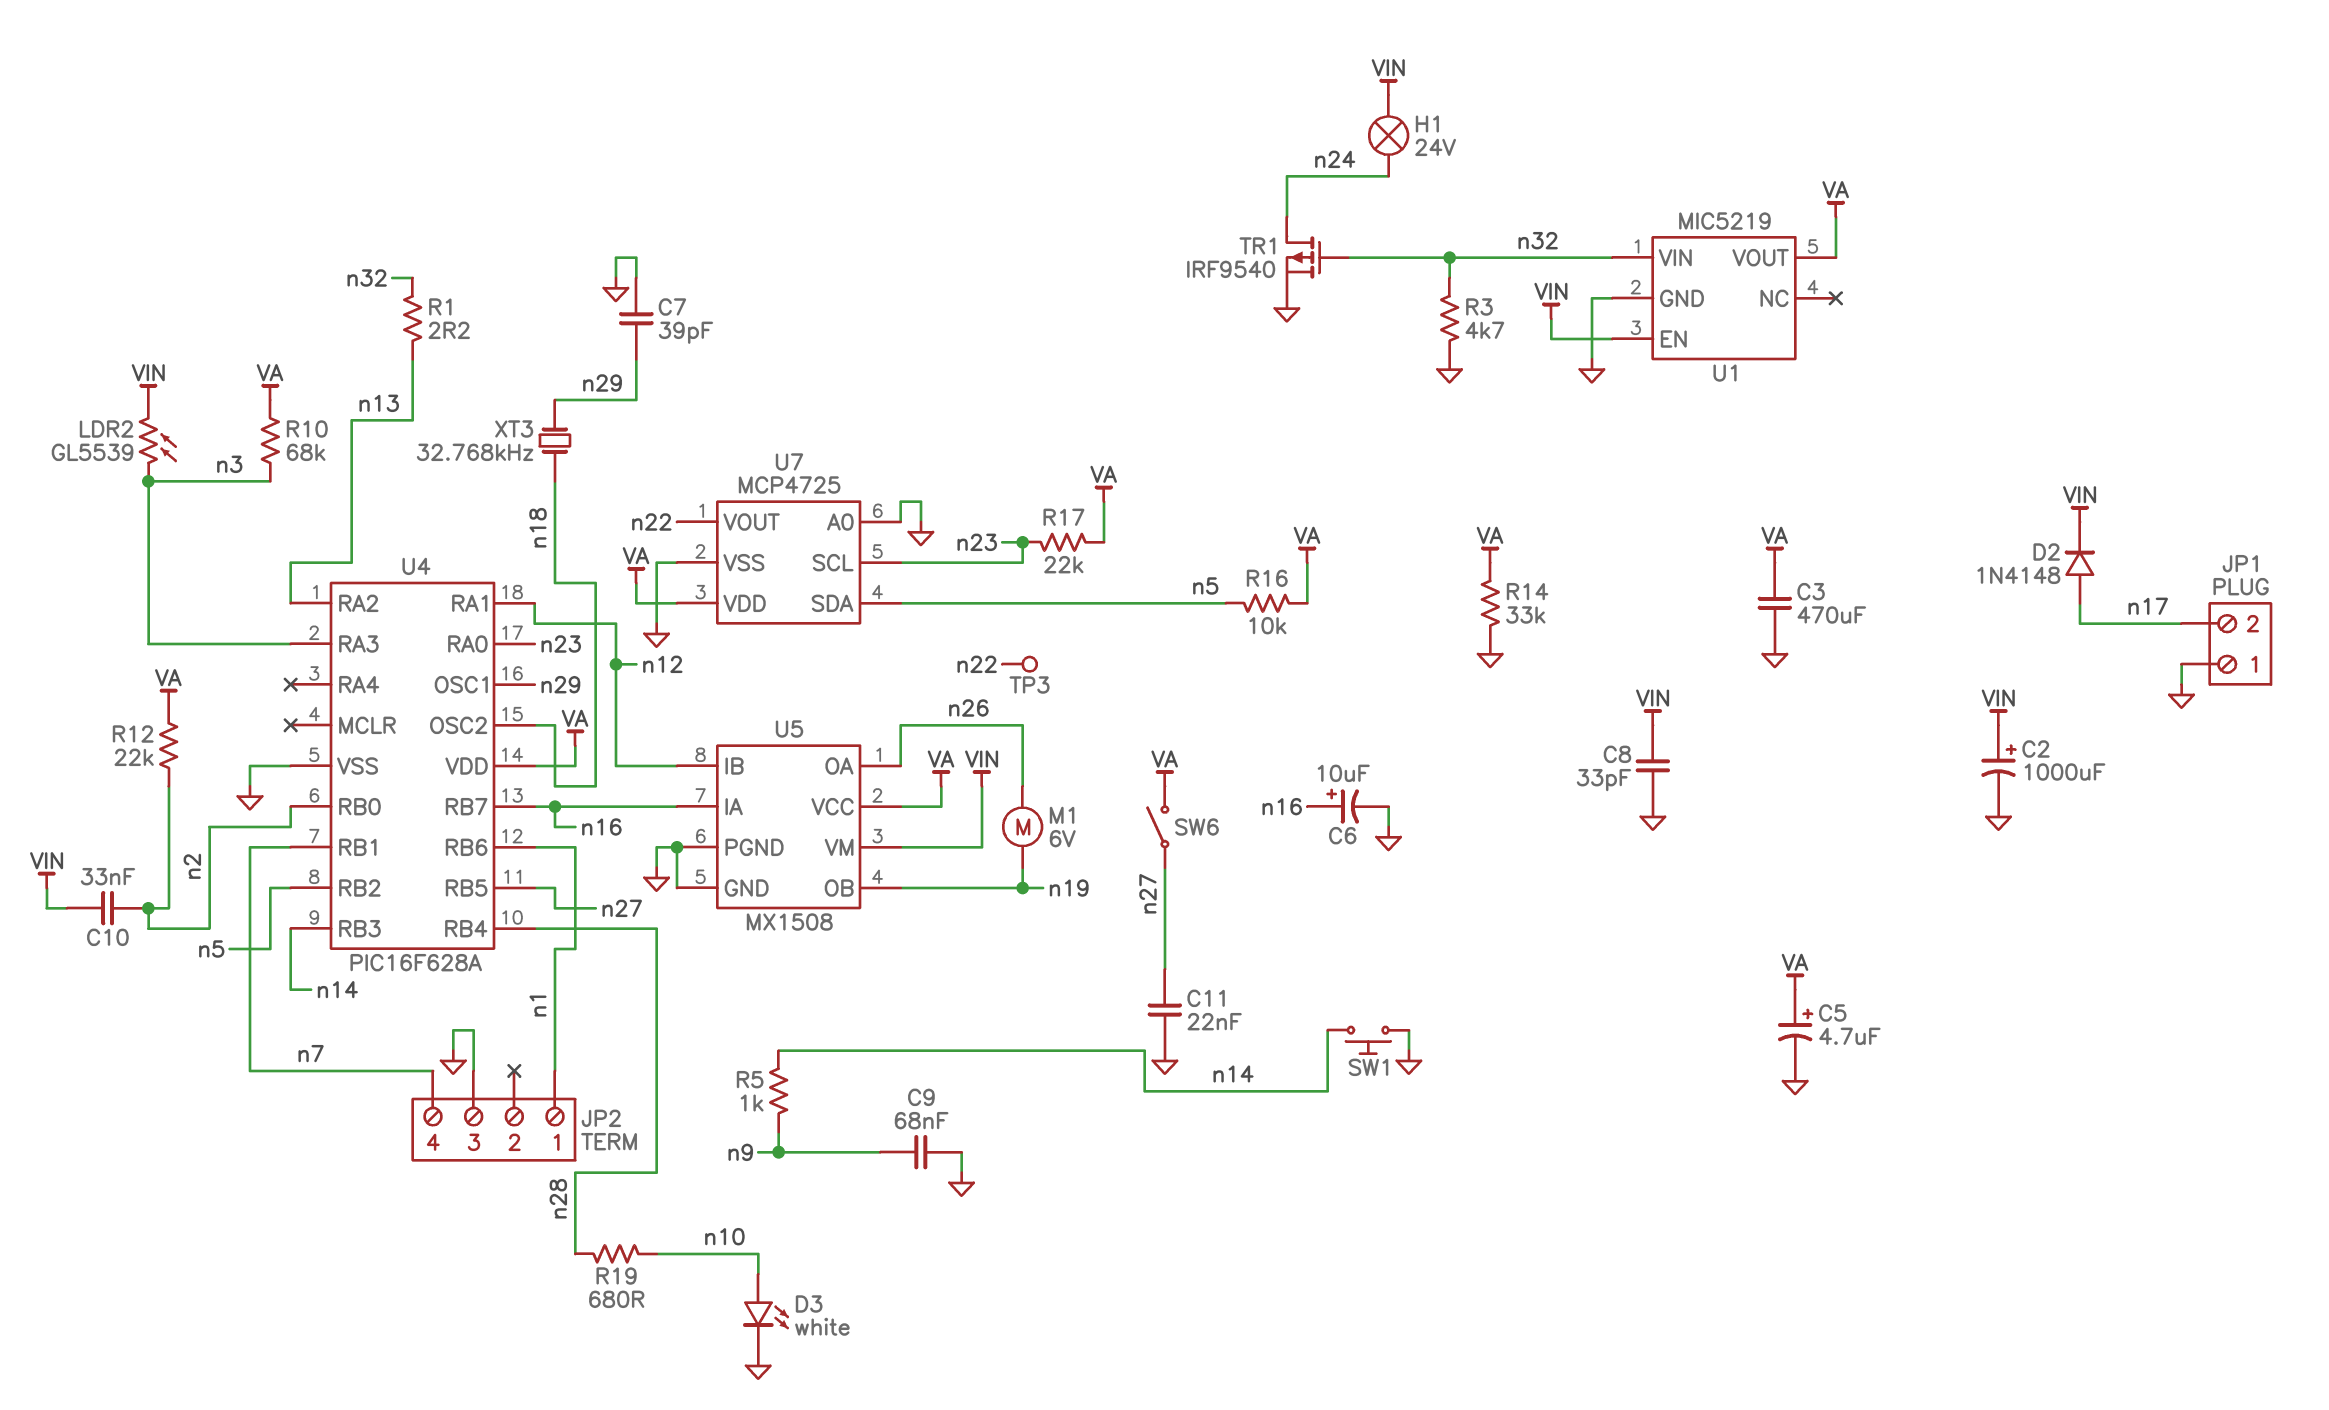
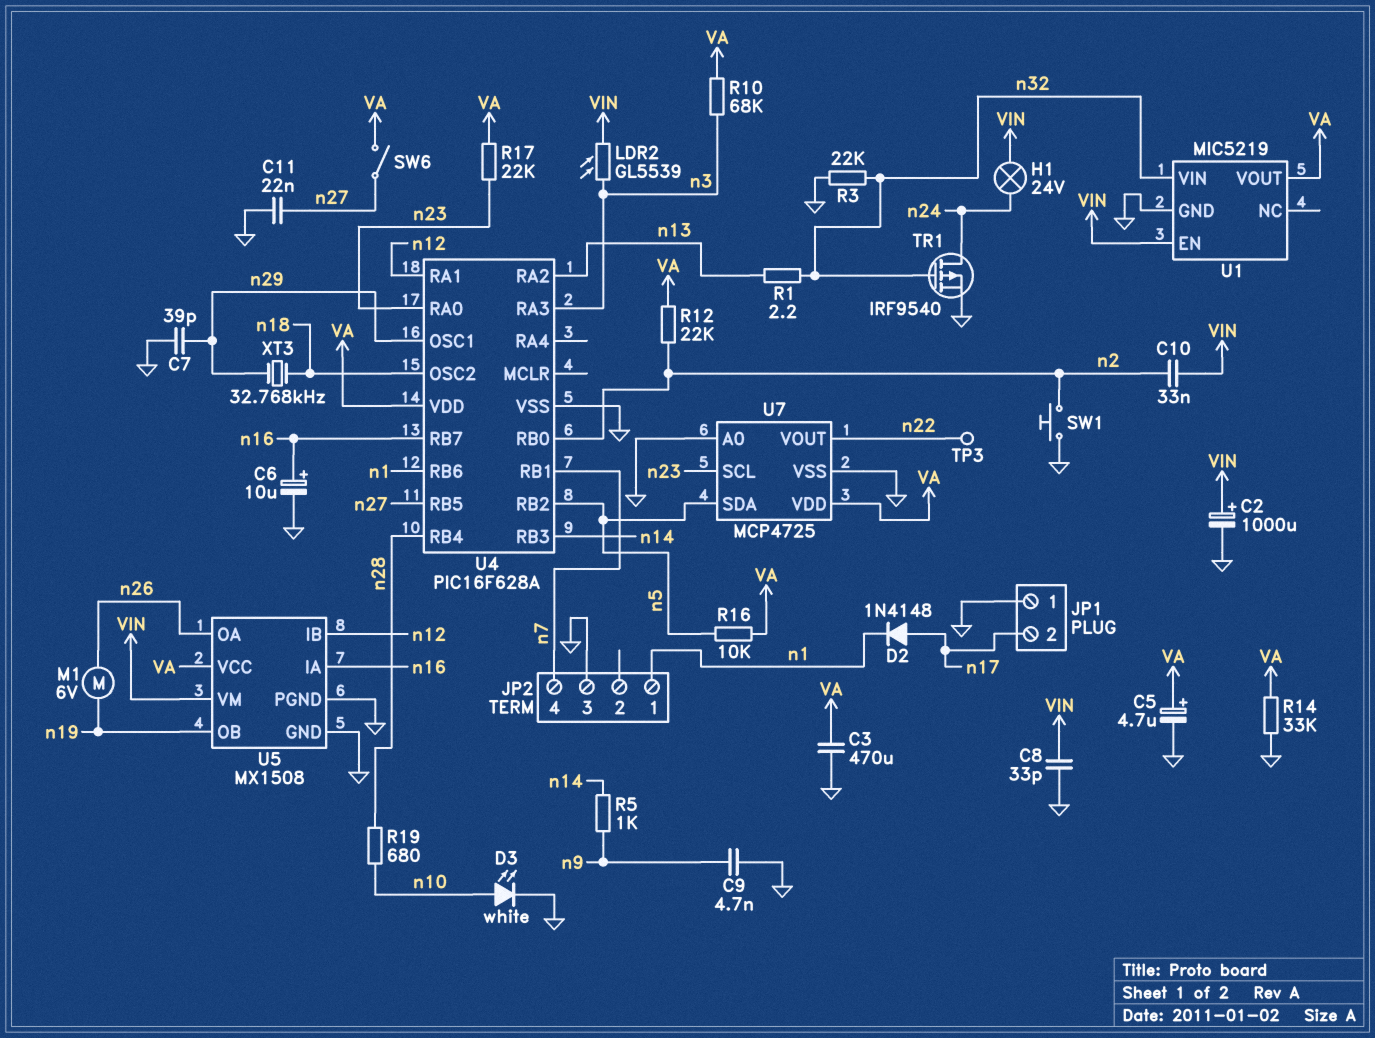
C9: 68nF (GND, n9) -> 4.7nF (GND, n9)
D2: diode 1N4148 (A n17, K VIN) -> diode 1N4148 (A n17, K n1)
R3: 4.7k (GND, n32) -> 22k (GND, n32)
SW1: button (GND, n14) -> button (GND, n2)

